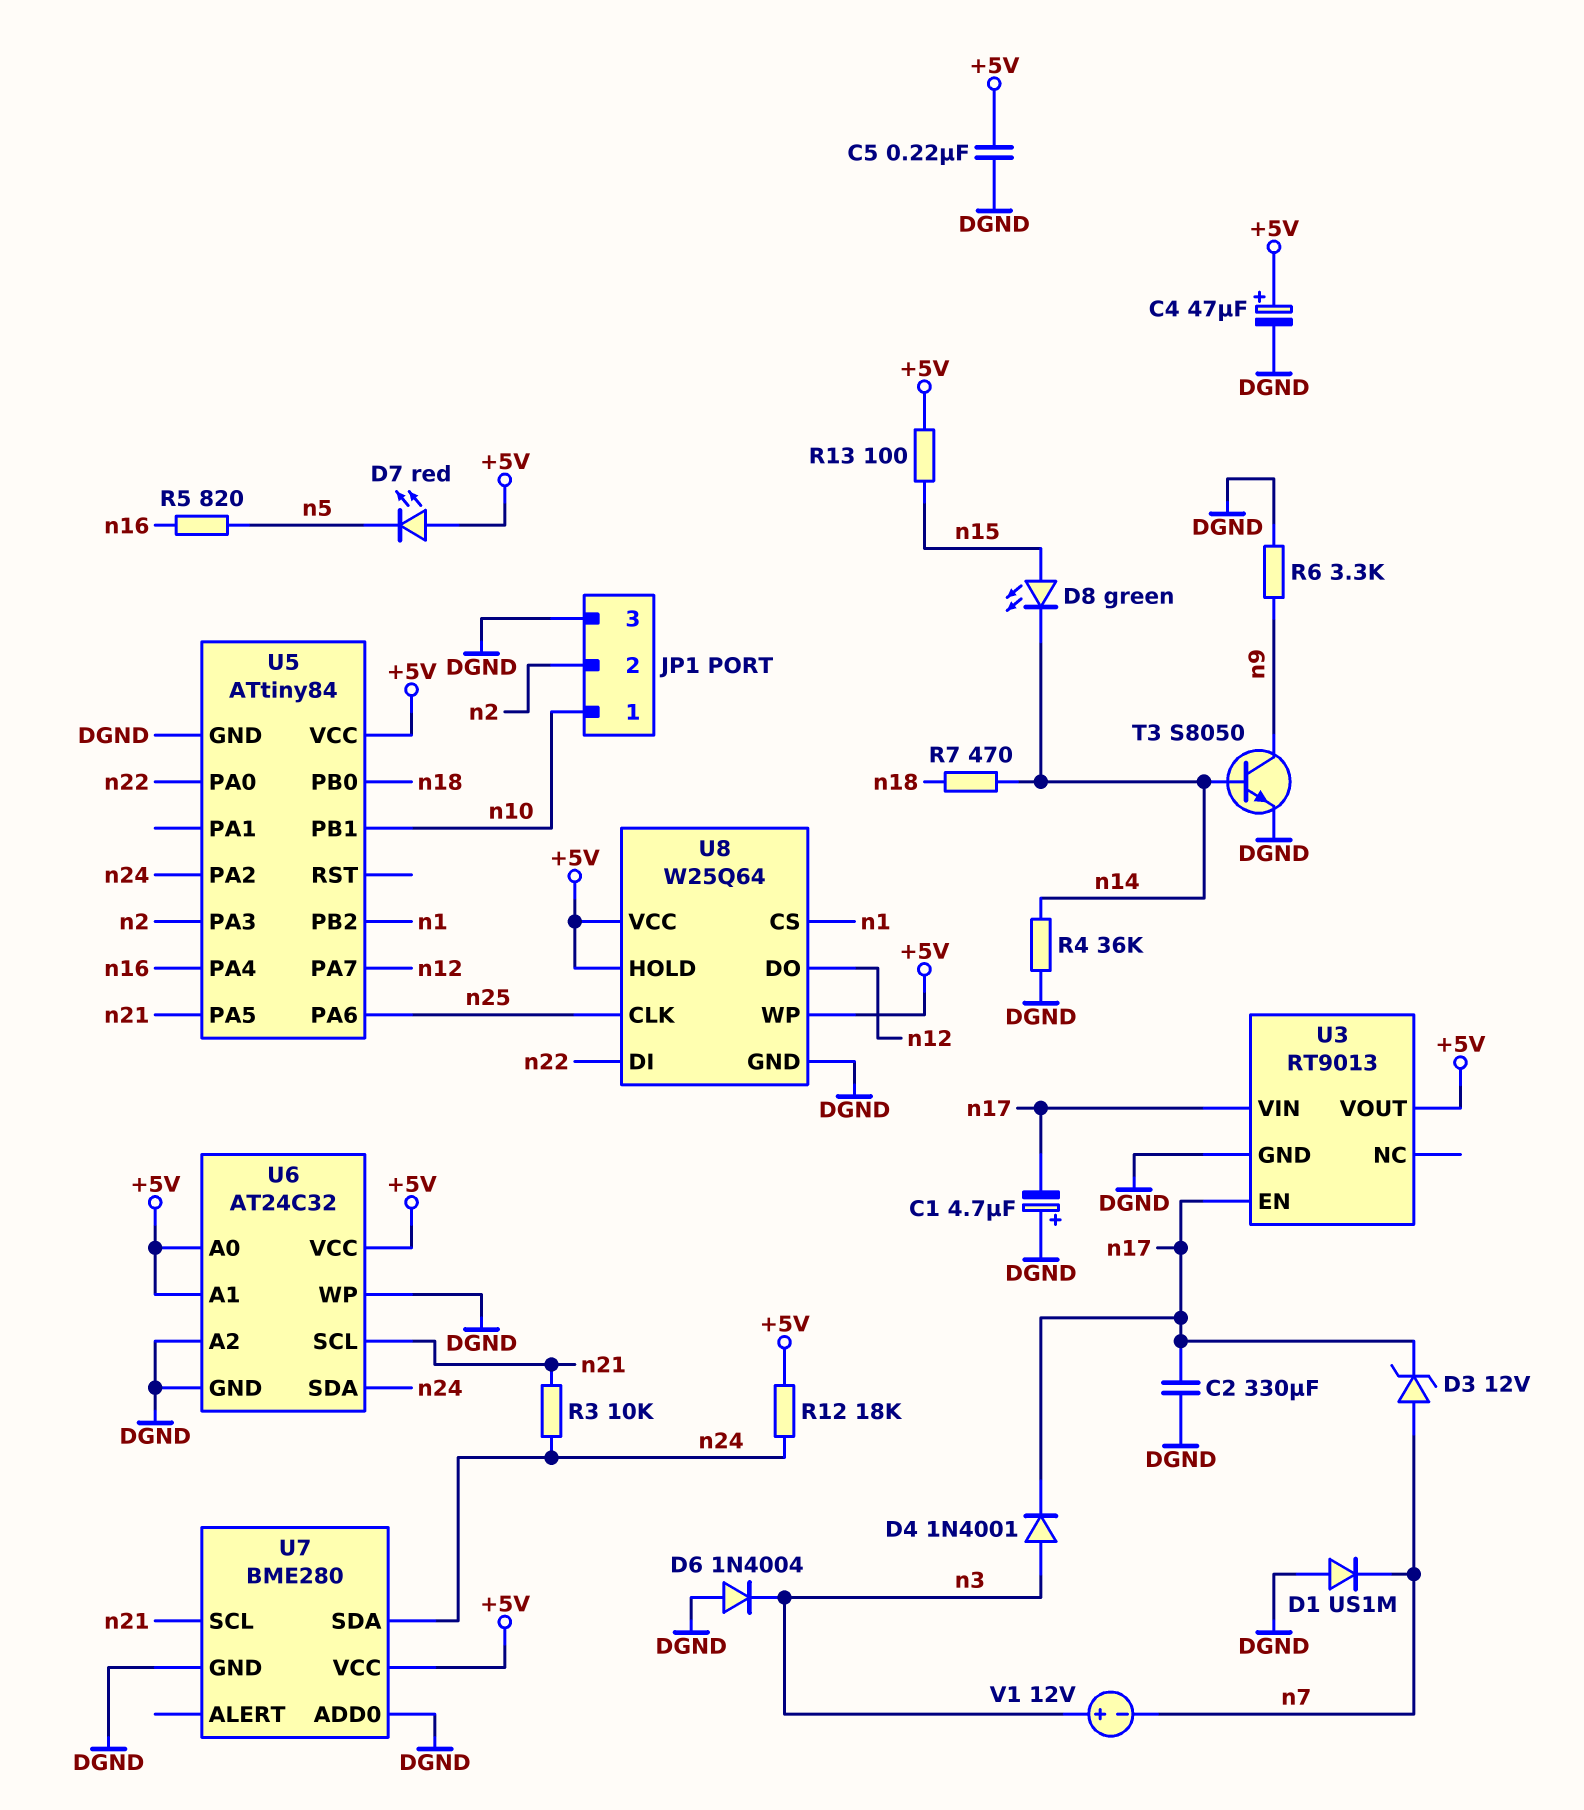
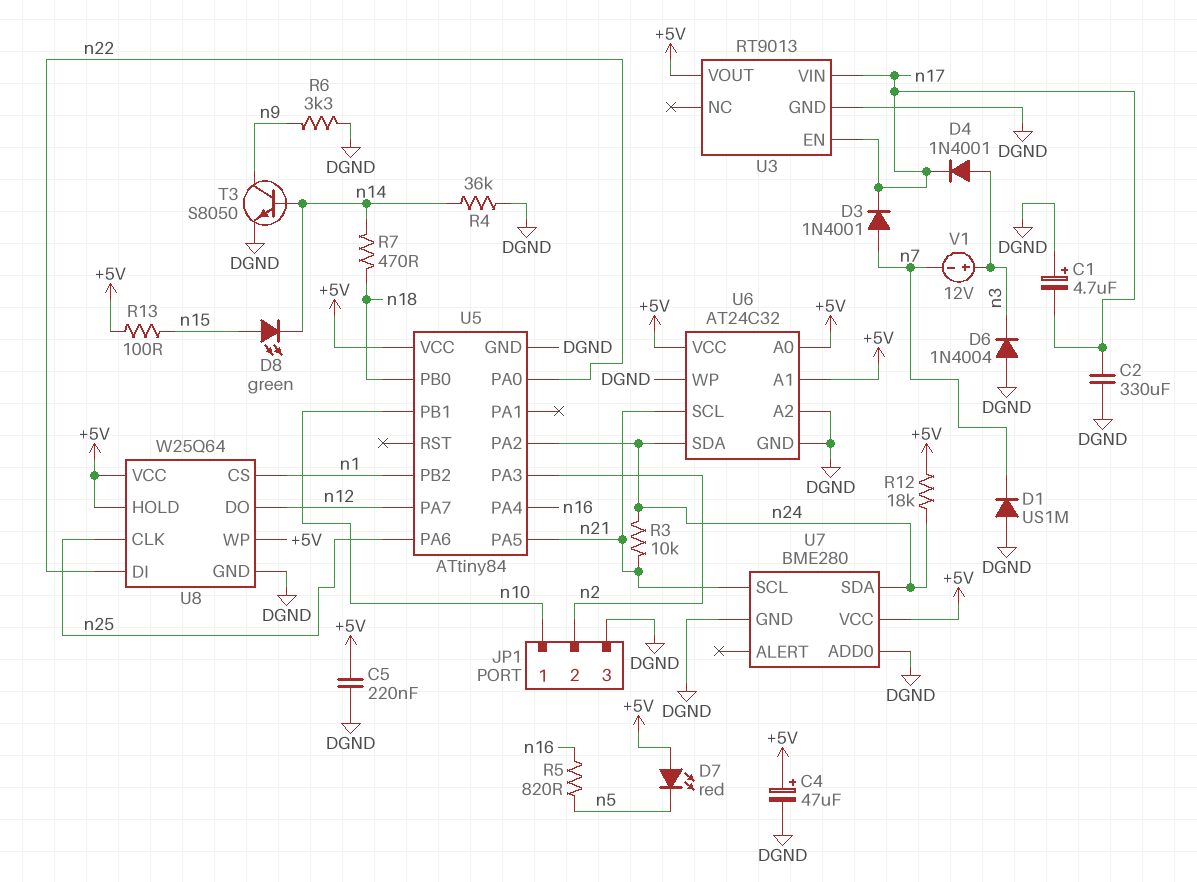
D3: zener 12V (A n7, K n17) -> diode 1N4001 (A n7, K n17)

